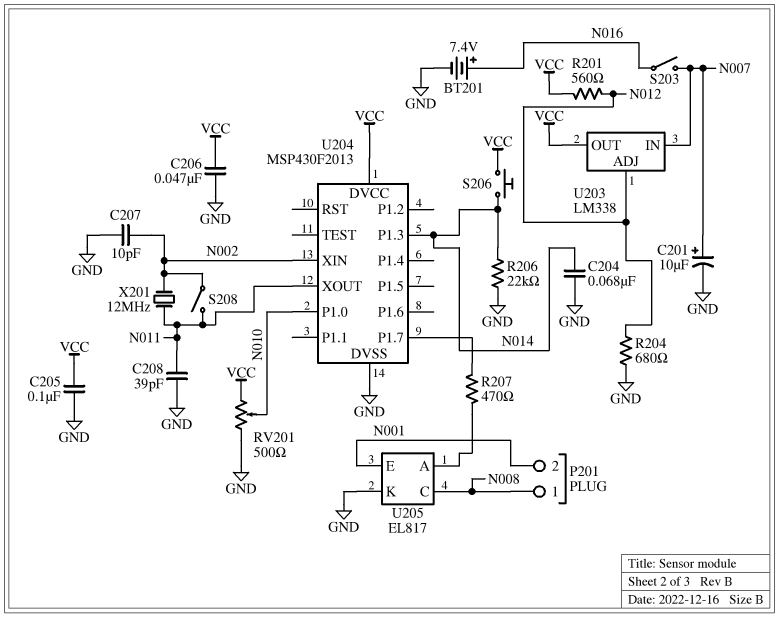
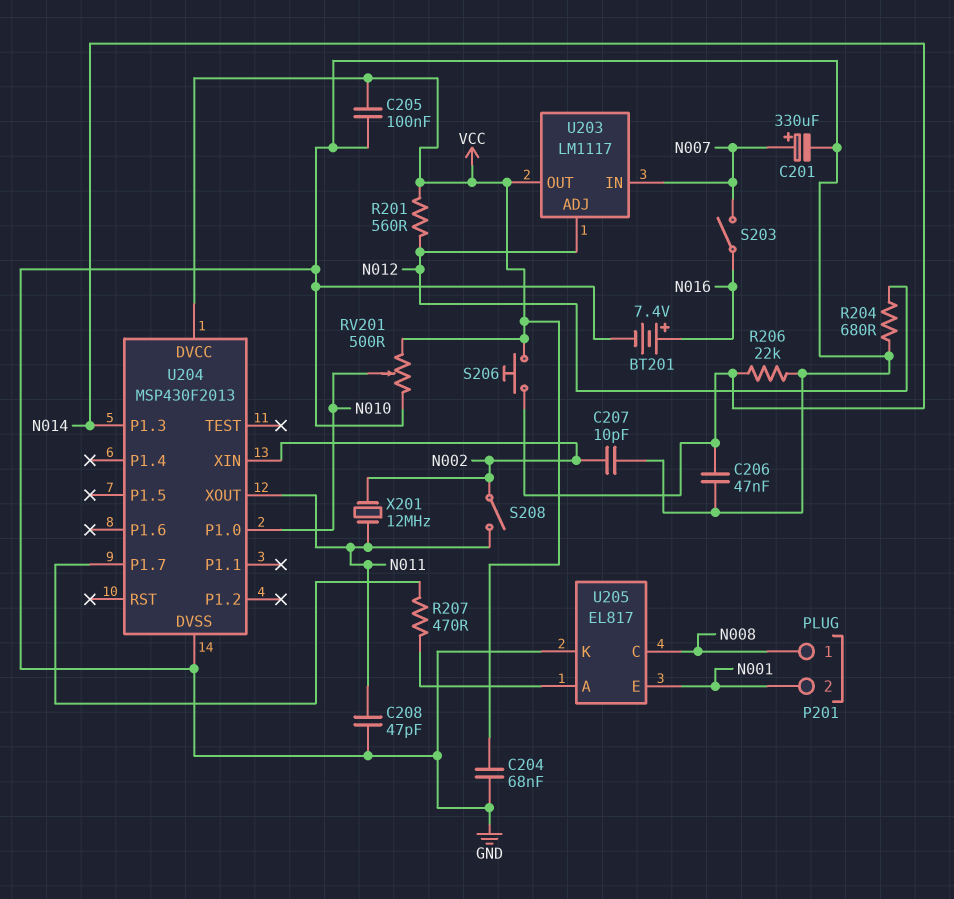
C201: 10uF (plus N007, minus GND) -> 330uF (plus N007, minus GND)
C204: 68nF (GND, N014) -> 68nF (GND, VCC)
C206: 47nF (GND, VCC) -> 47nF (GND, N014)
C208: 39pF (GND, N011) -> 47pF (GND, N011)
U203: LM338 -> LM1117

